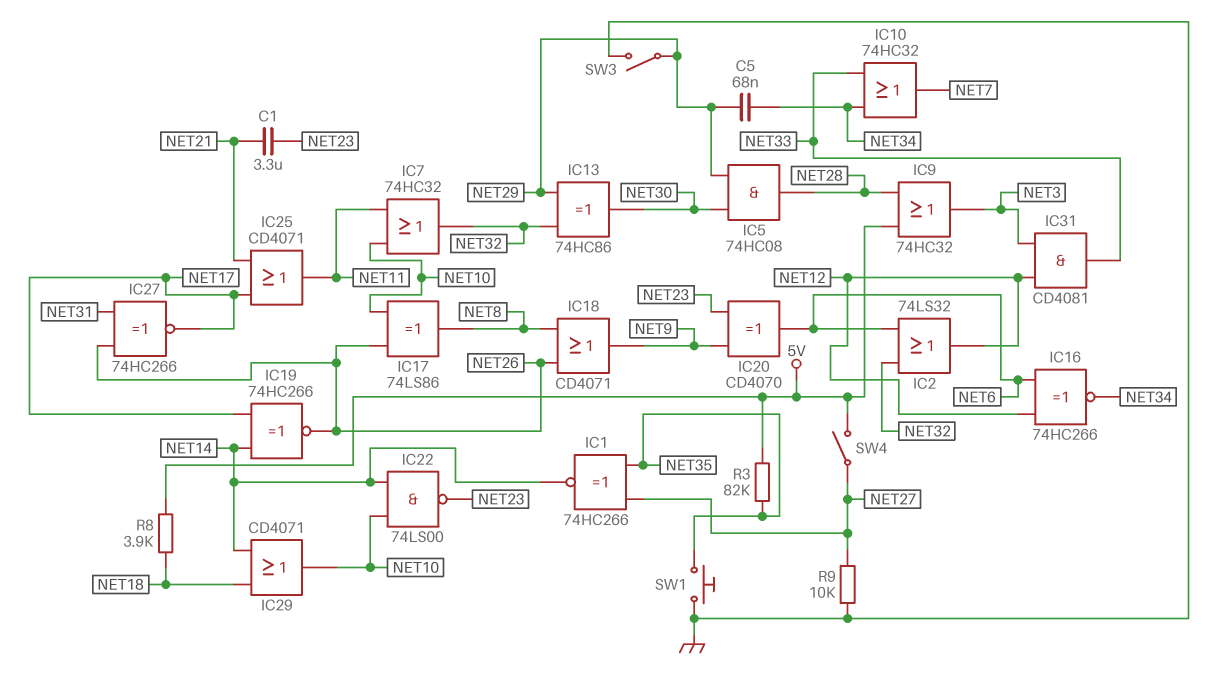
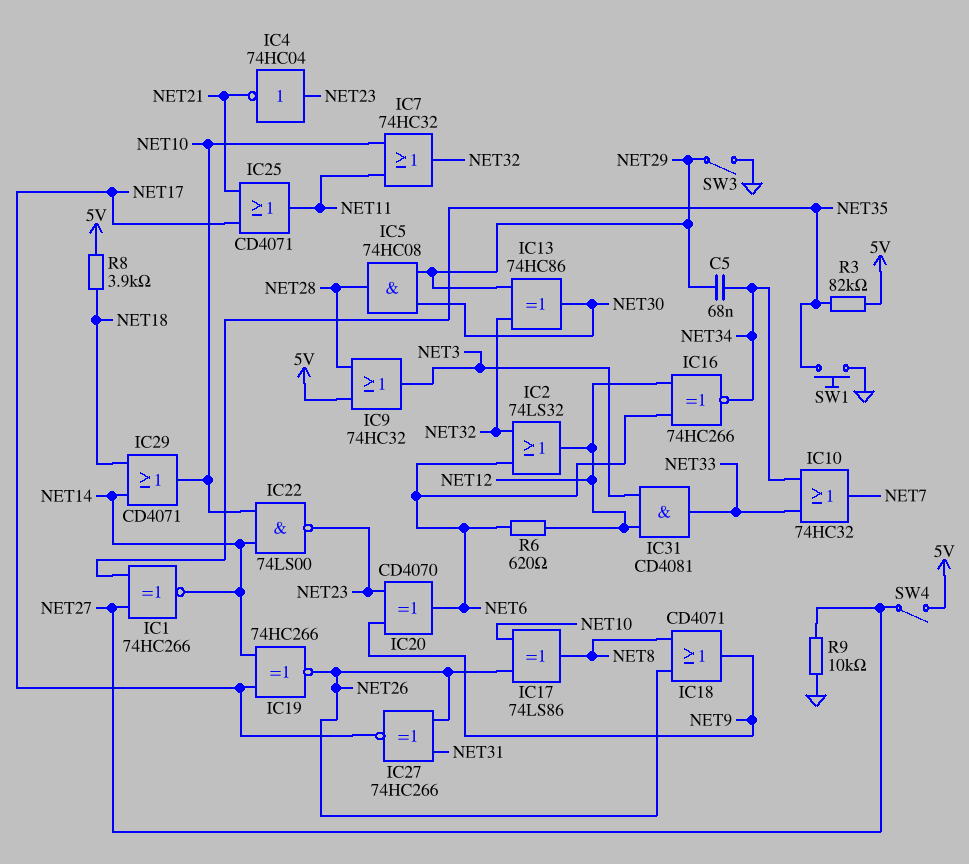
C1: 3.3uF (NET21, NET23) -> none
IC4: none -> NOT 74HC04 (in NET23, out NET21)
R6: none -> 620 (NET6, NET12)

